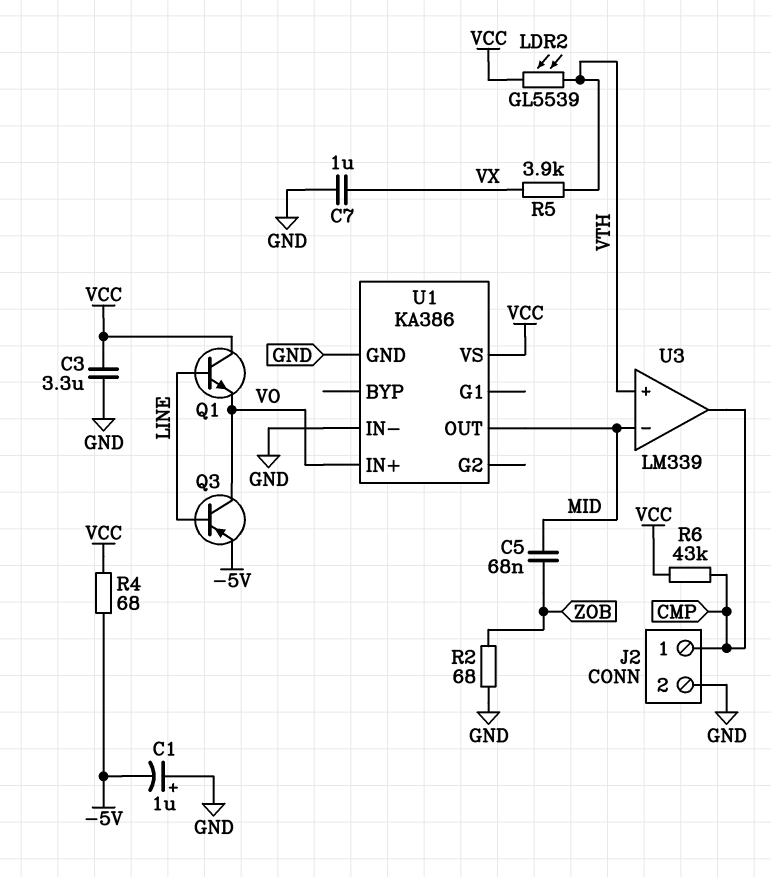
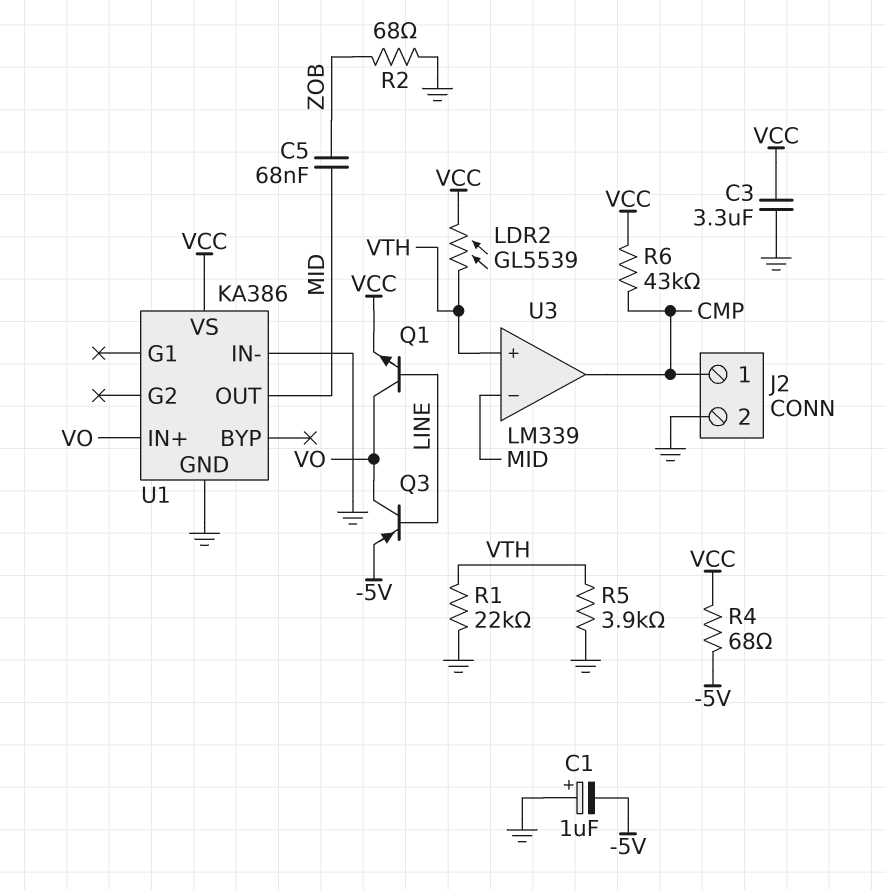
C7: 1uF (GND, VX) -> none
Q1: NPN (B LINE, C VCC, E VO) -> NPN (B LINE, C VO, E VCC)
R1: none -> 22k (GND, VTH)
R5: 3.9k (VTH, VX) -> 3.9k (GND, VTH)

